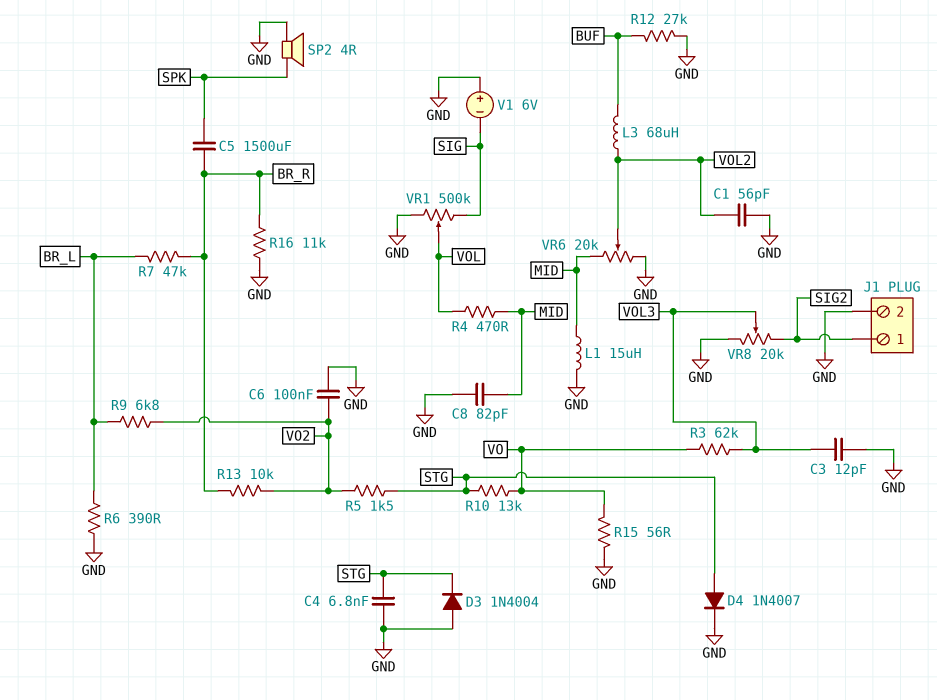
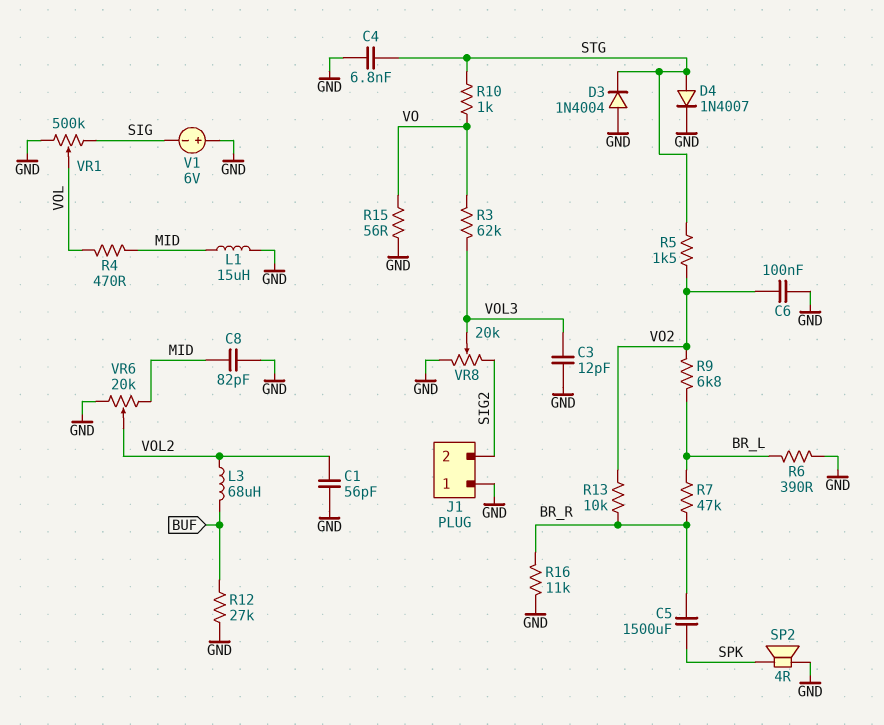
J1 pin 1: SIG2 -> GND
J1 pin 2: GND -> SIG2
R10: 13k (STG, VO) -> 1k (STG, VO)

